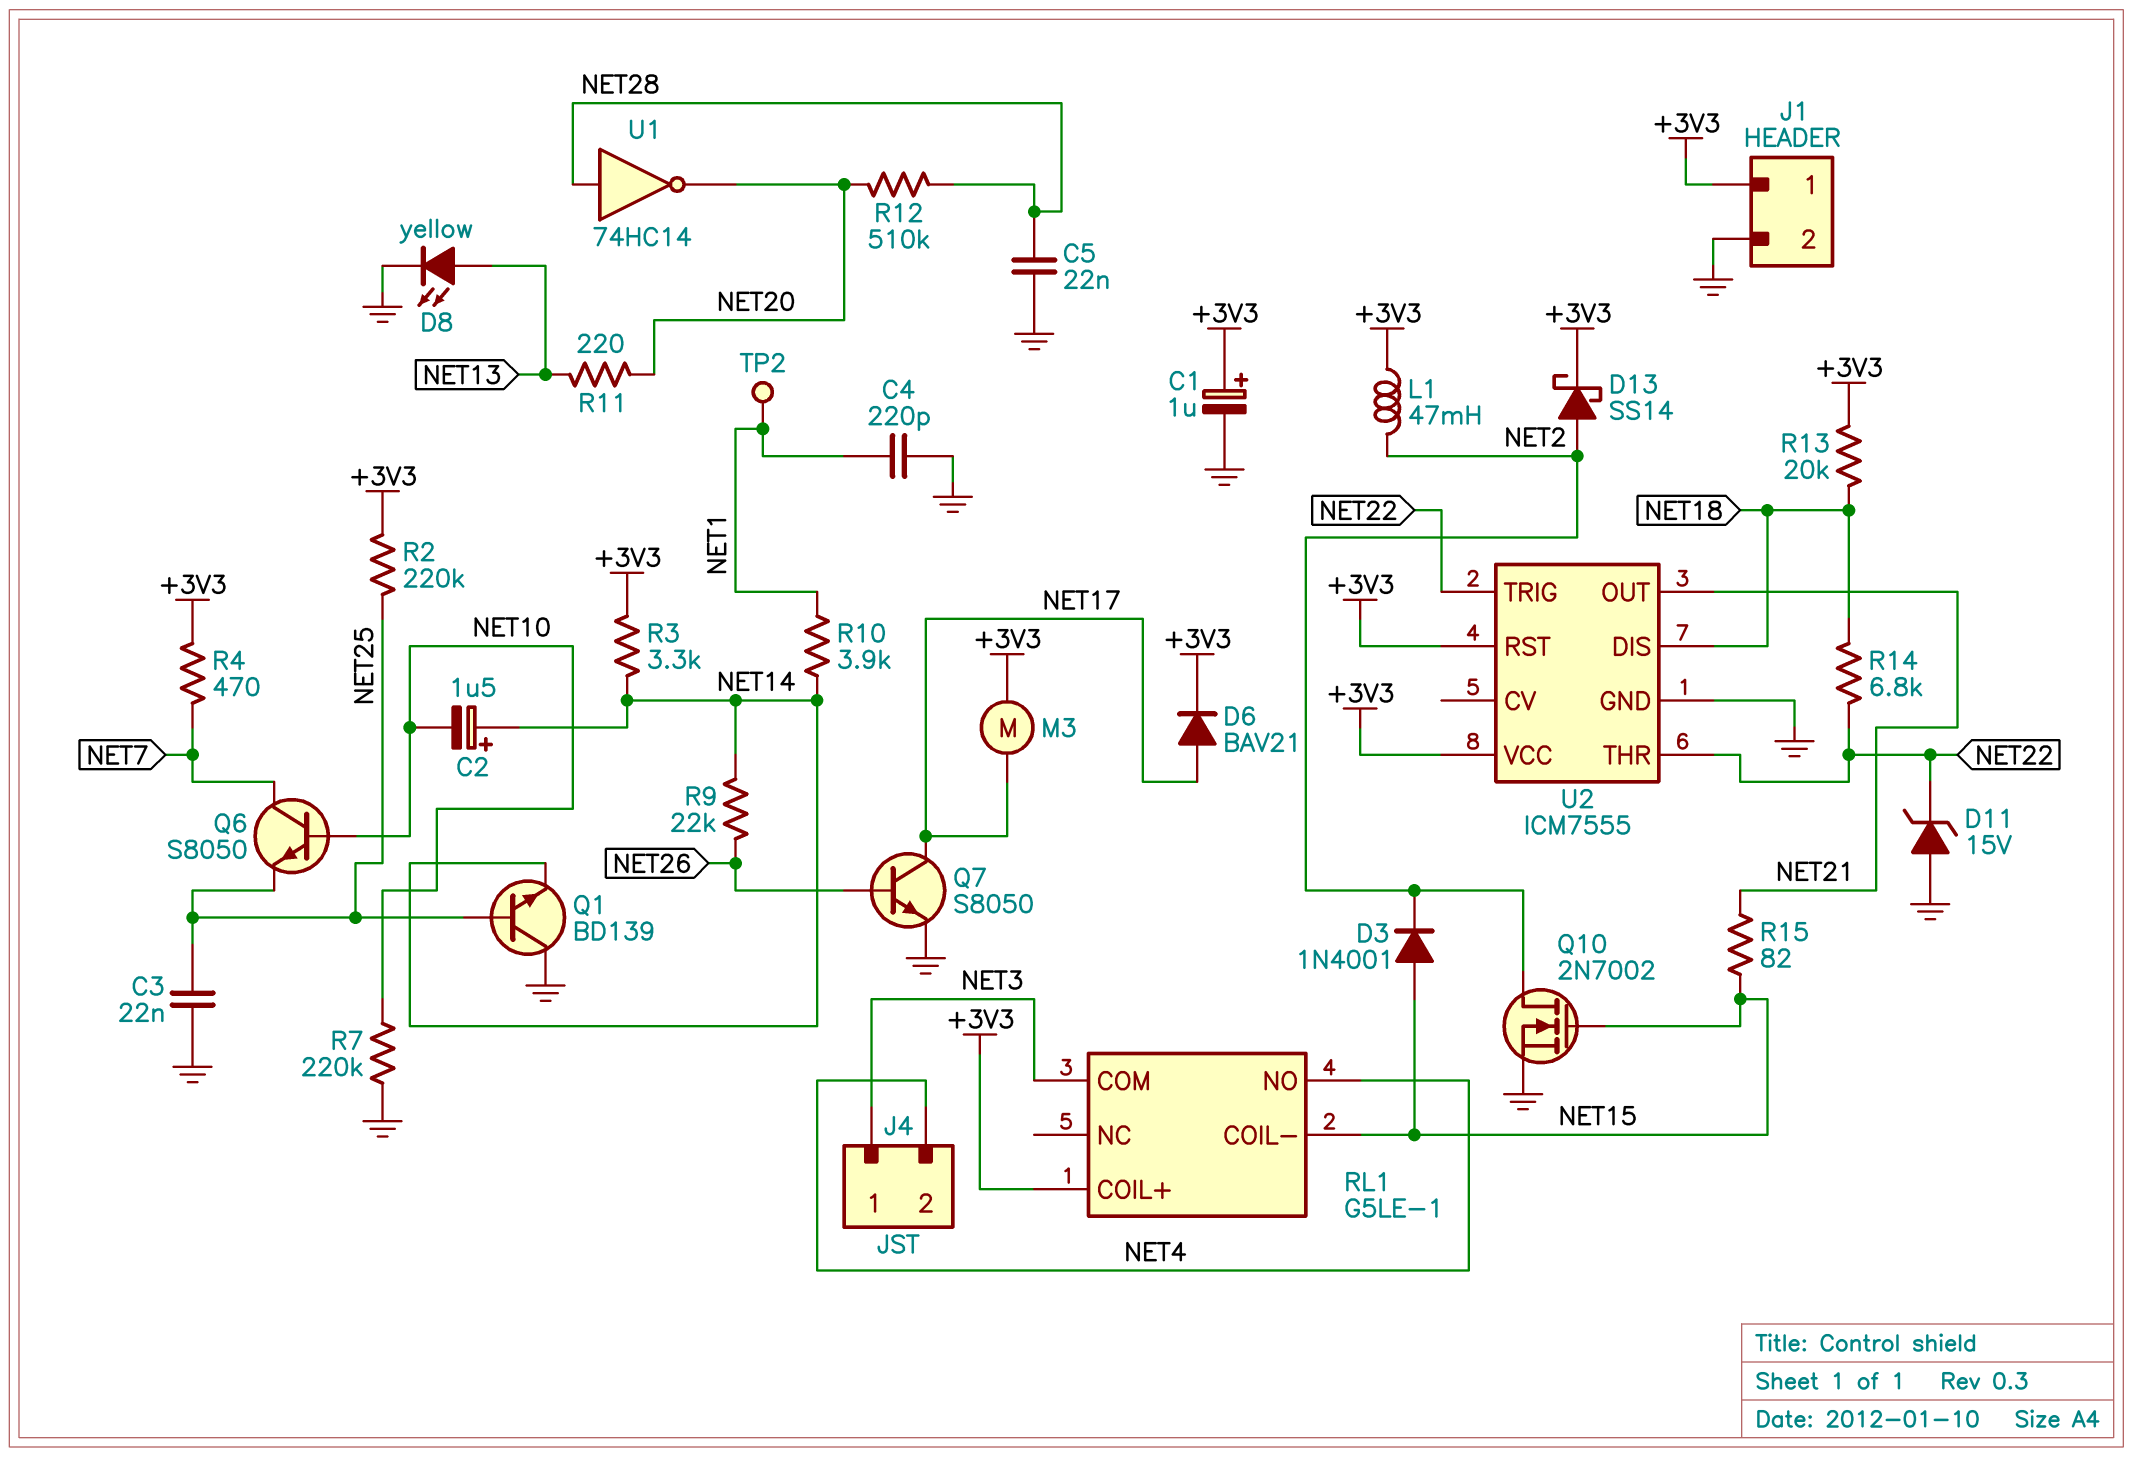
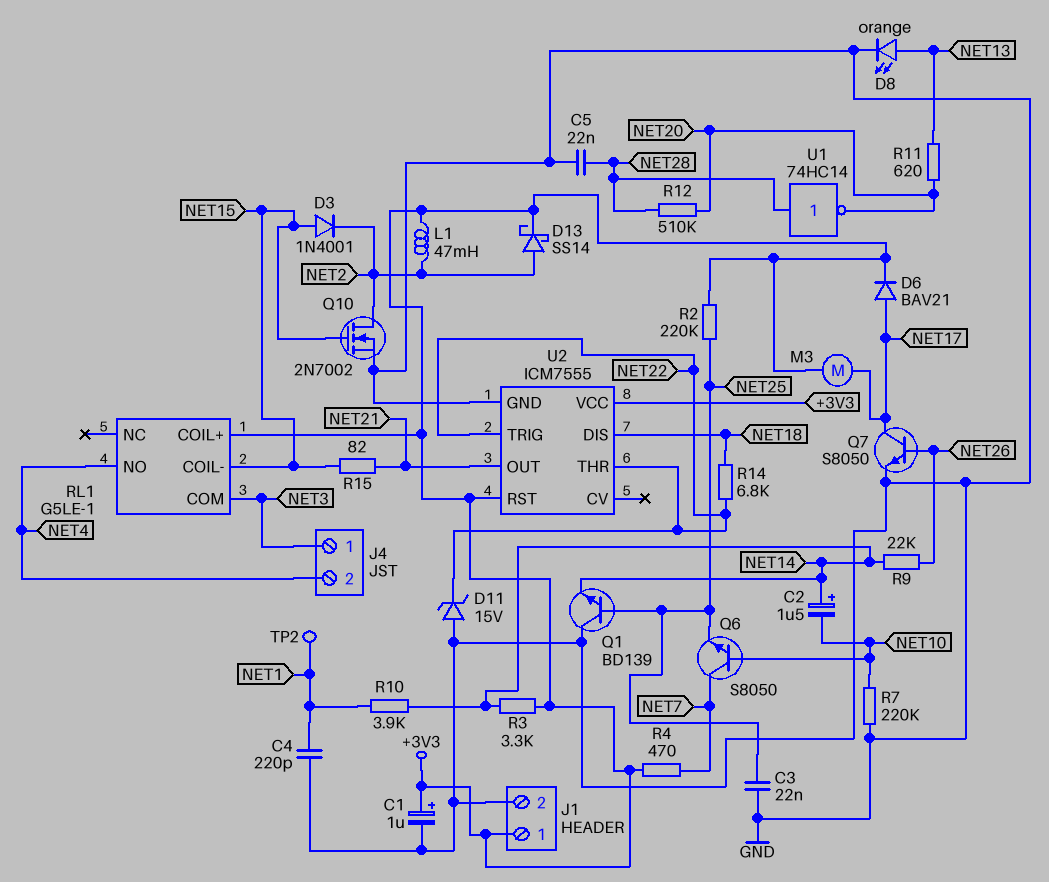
D8: LED yellow (A NET13, K GND) -> LED orange (A NET13, K GND)
R11: 220 (NET13, NET20) -> 620 (NET13, NET20)
R13: 20k (+3V3, NET18) -> none

